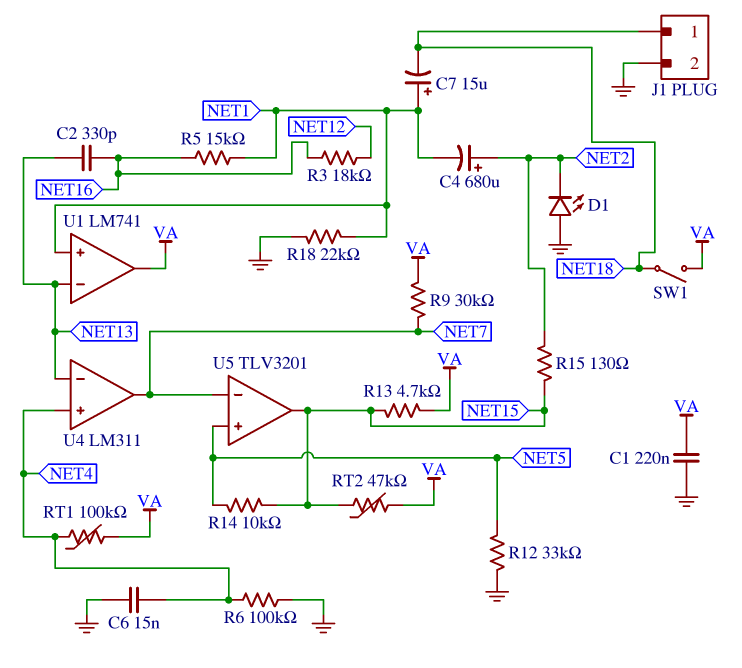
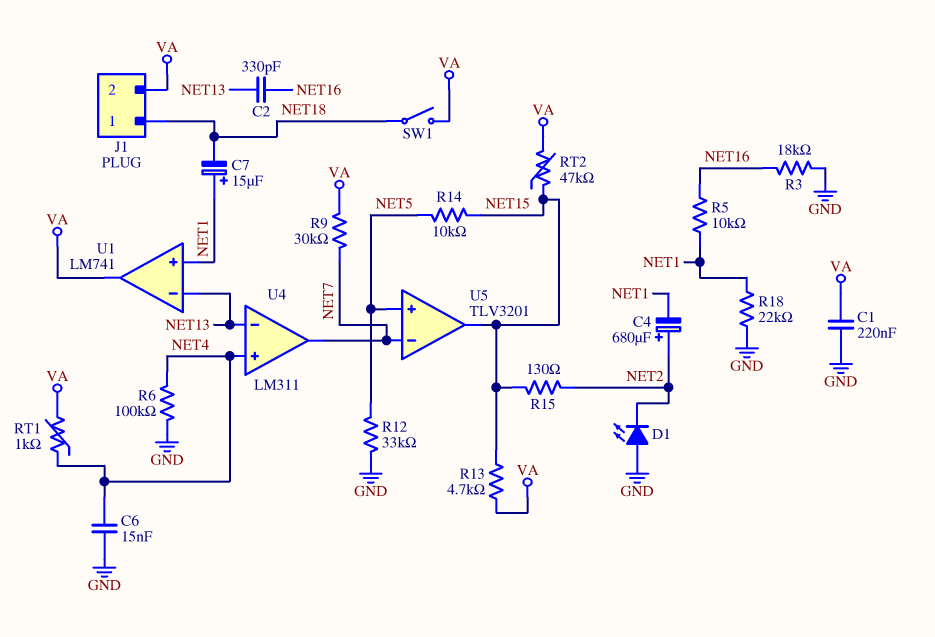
J1 pin 2: GND -> VA
R3: 18k (NET12, NET16) -> 18k (GND, NET16)
R5: 15k (NET1, NET16) -> 10k (NET1, NET16)
RT1: 100k (NET4, VA) -> 1k (NET4, VA)

